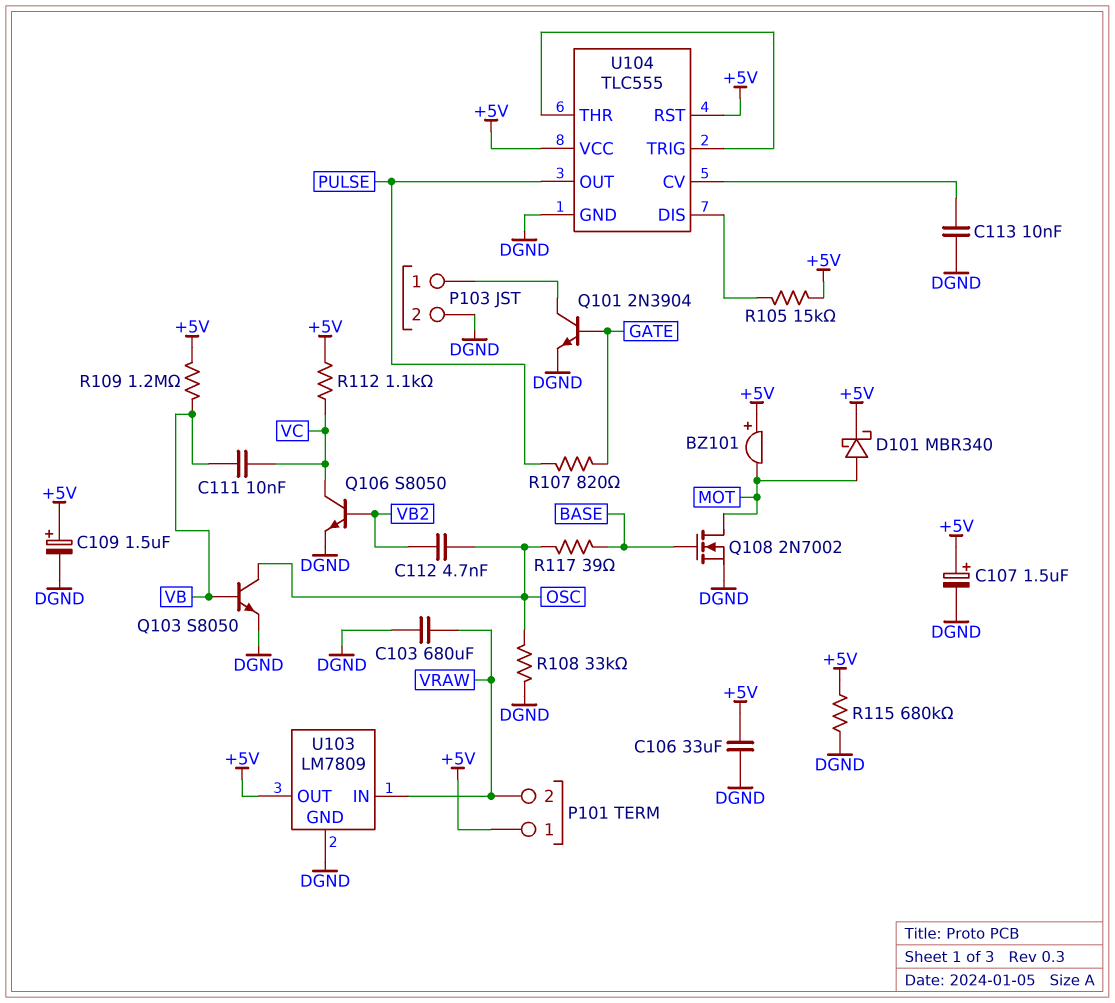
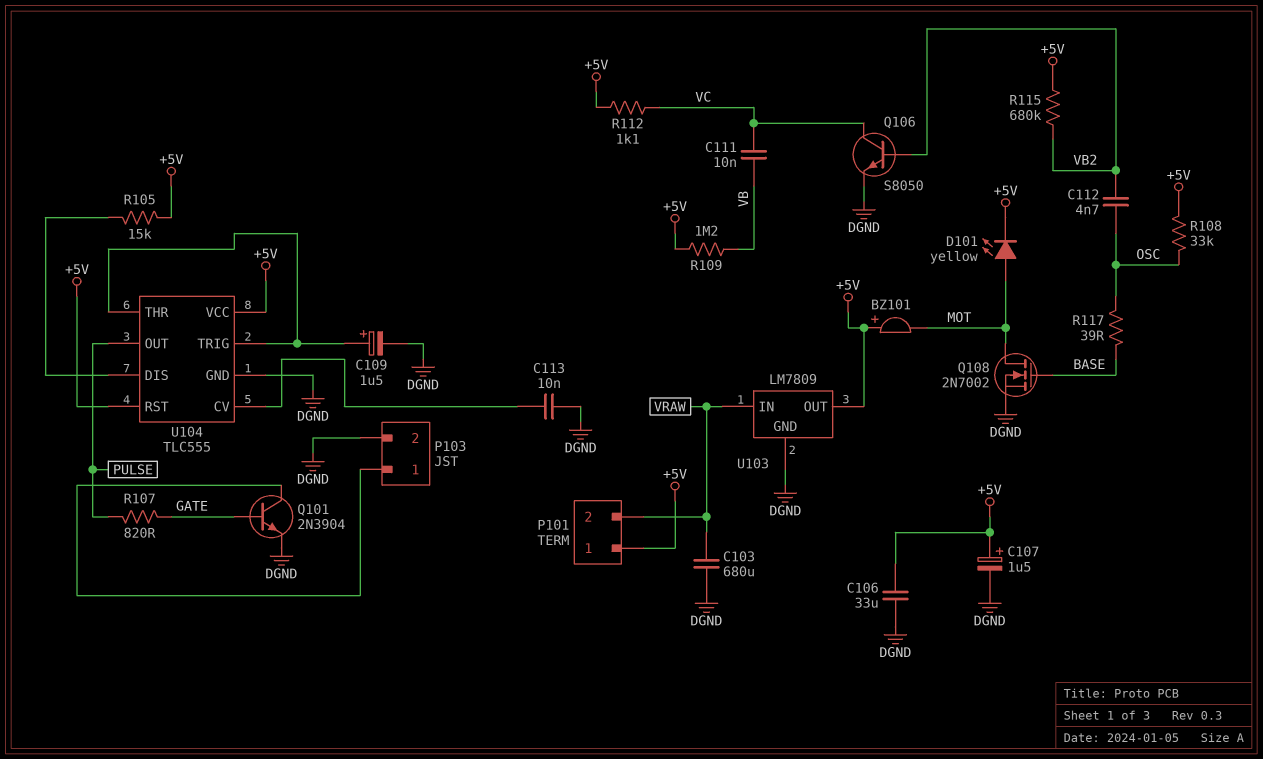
C109: 1.5uF (plus +5V, minus DGND) -> 1.5uF (plus U104/THR, minus DGND)
D101: schottky MBR340 (A MOT, K +5V) -> LED yellow (A MOT, K +5V)
Q103: NPN S8050 (B VB, C OSC, E DGND) -> none
R108: 33k (DGND, OSC) -> 33k (+5V, OSC)
R115: 680k (+5V, DGND) -> 680k (+5V, VB2)

